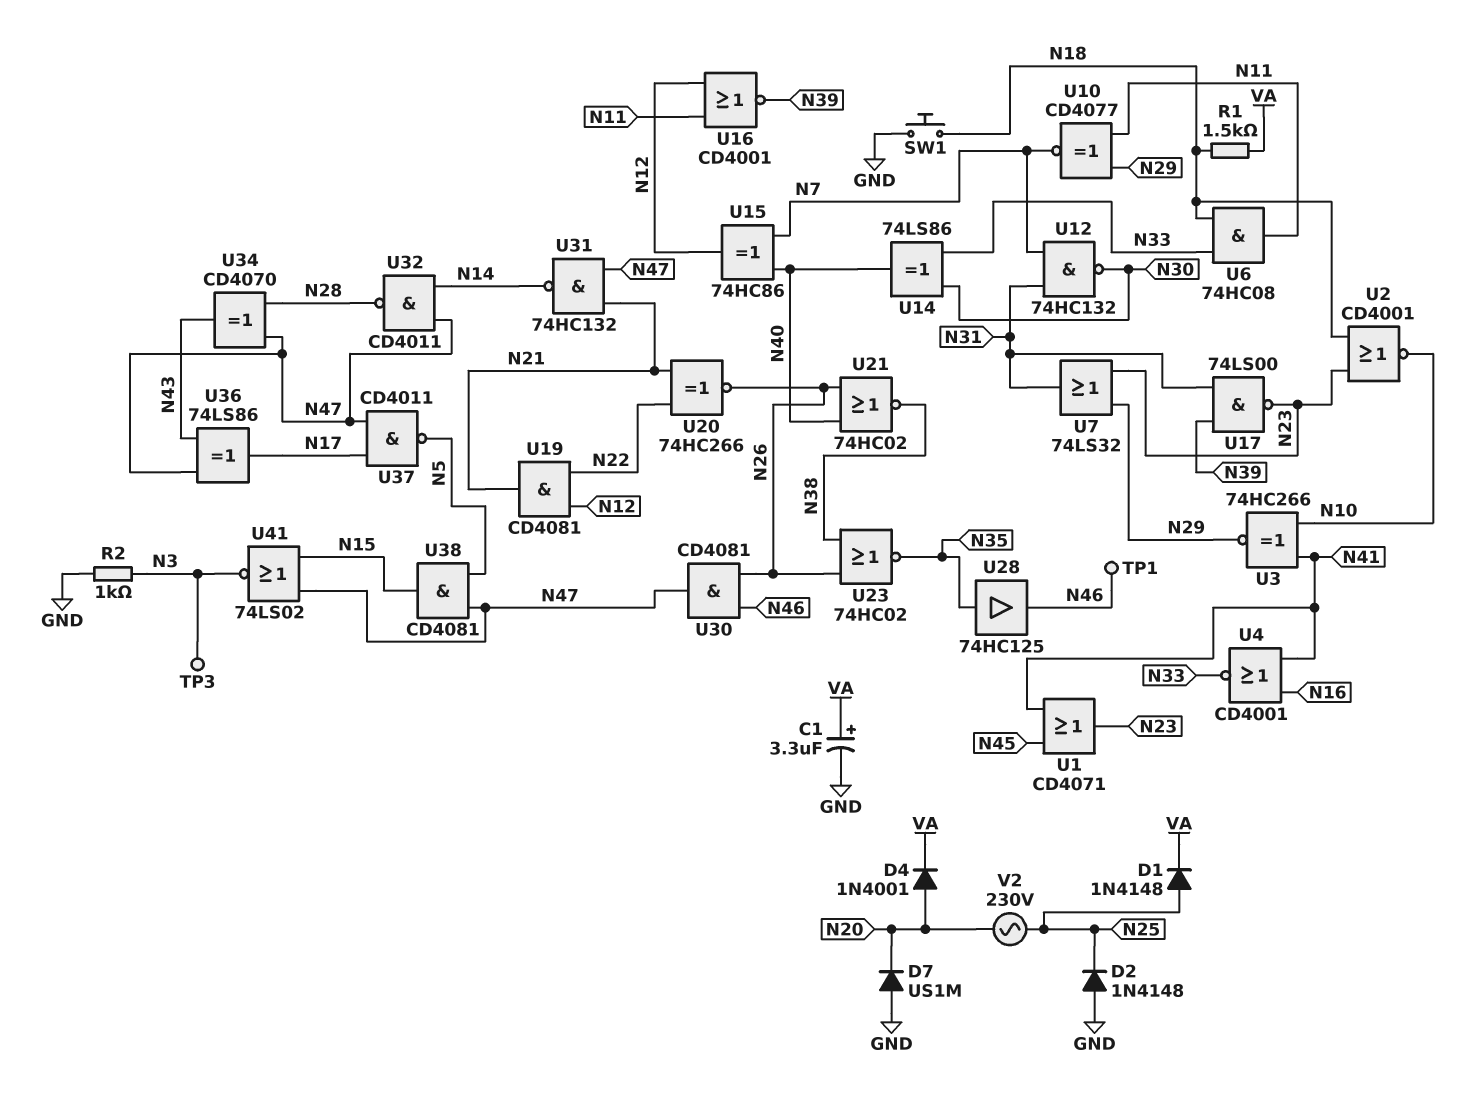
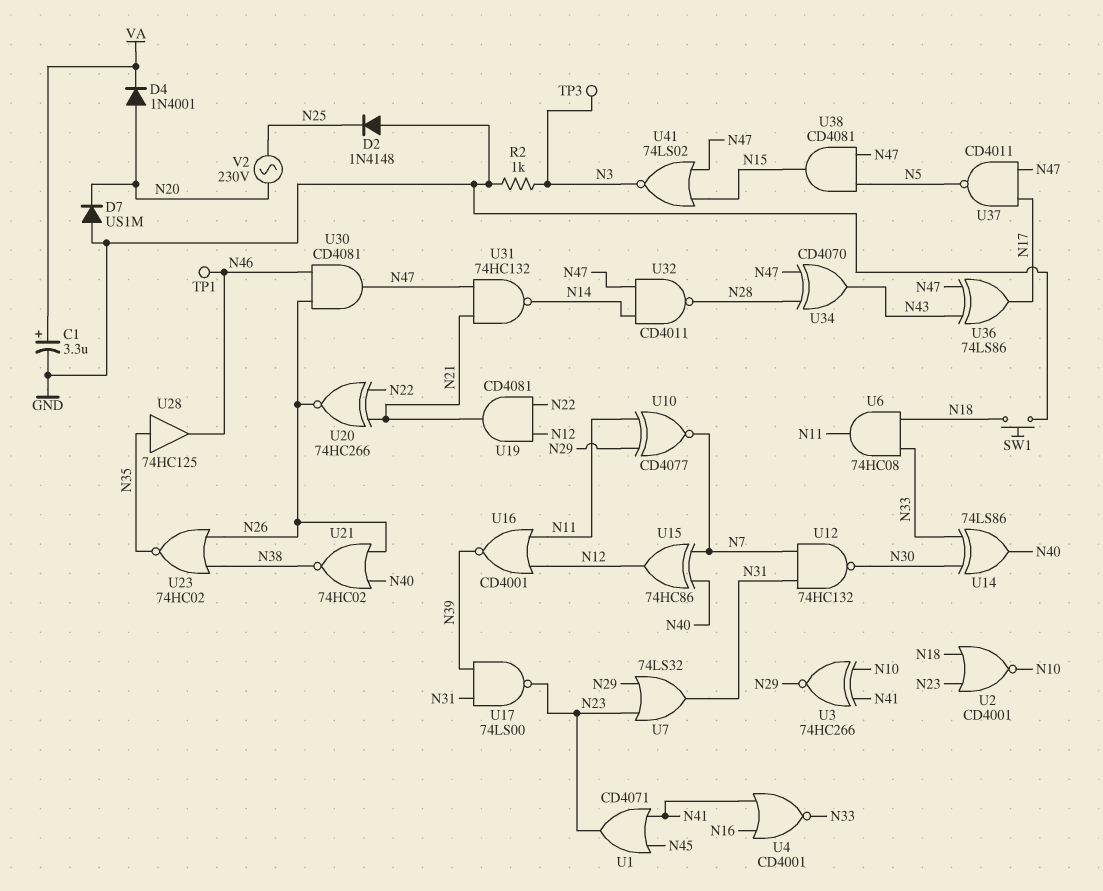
D1: diode 1N4148 (A N25, K VA) -> none
R1: 1.5k (N18, VA) -> none

